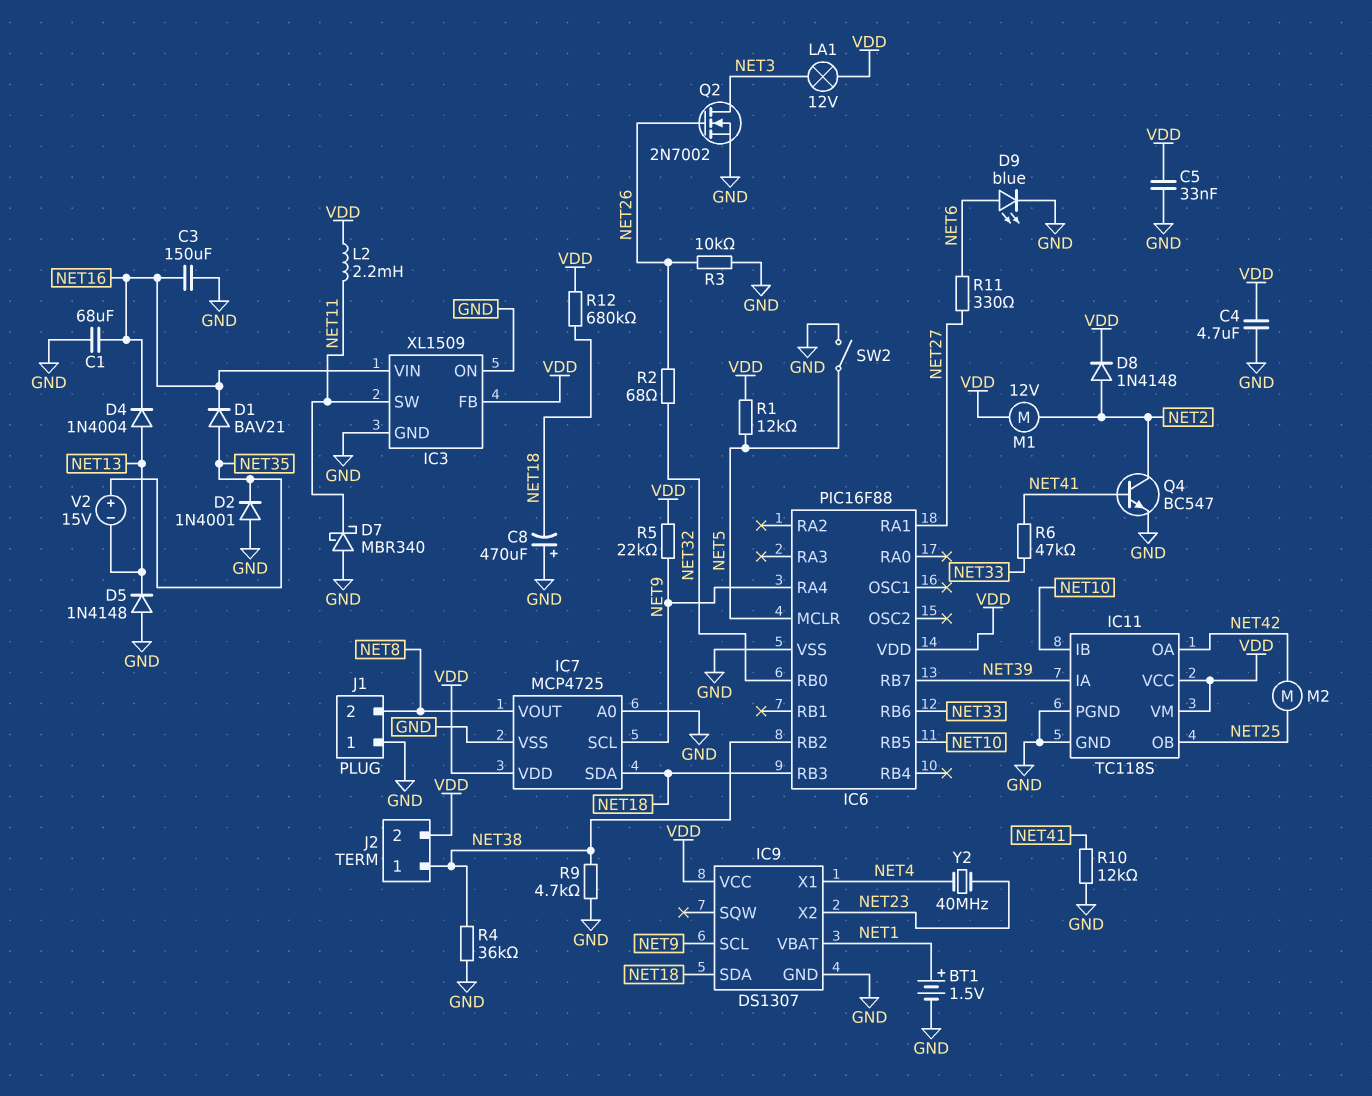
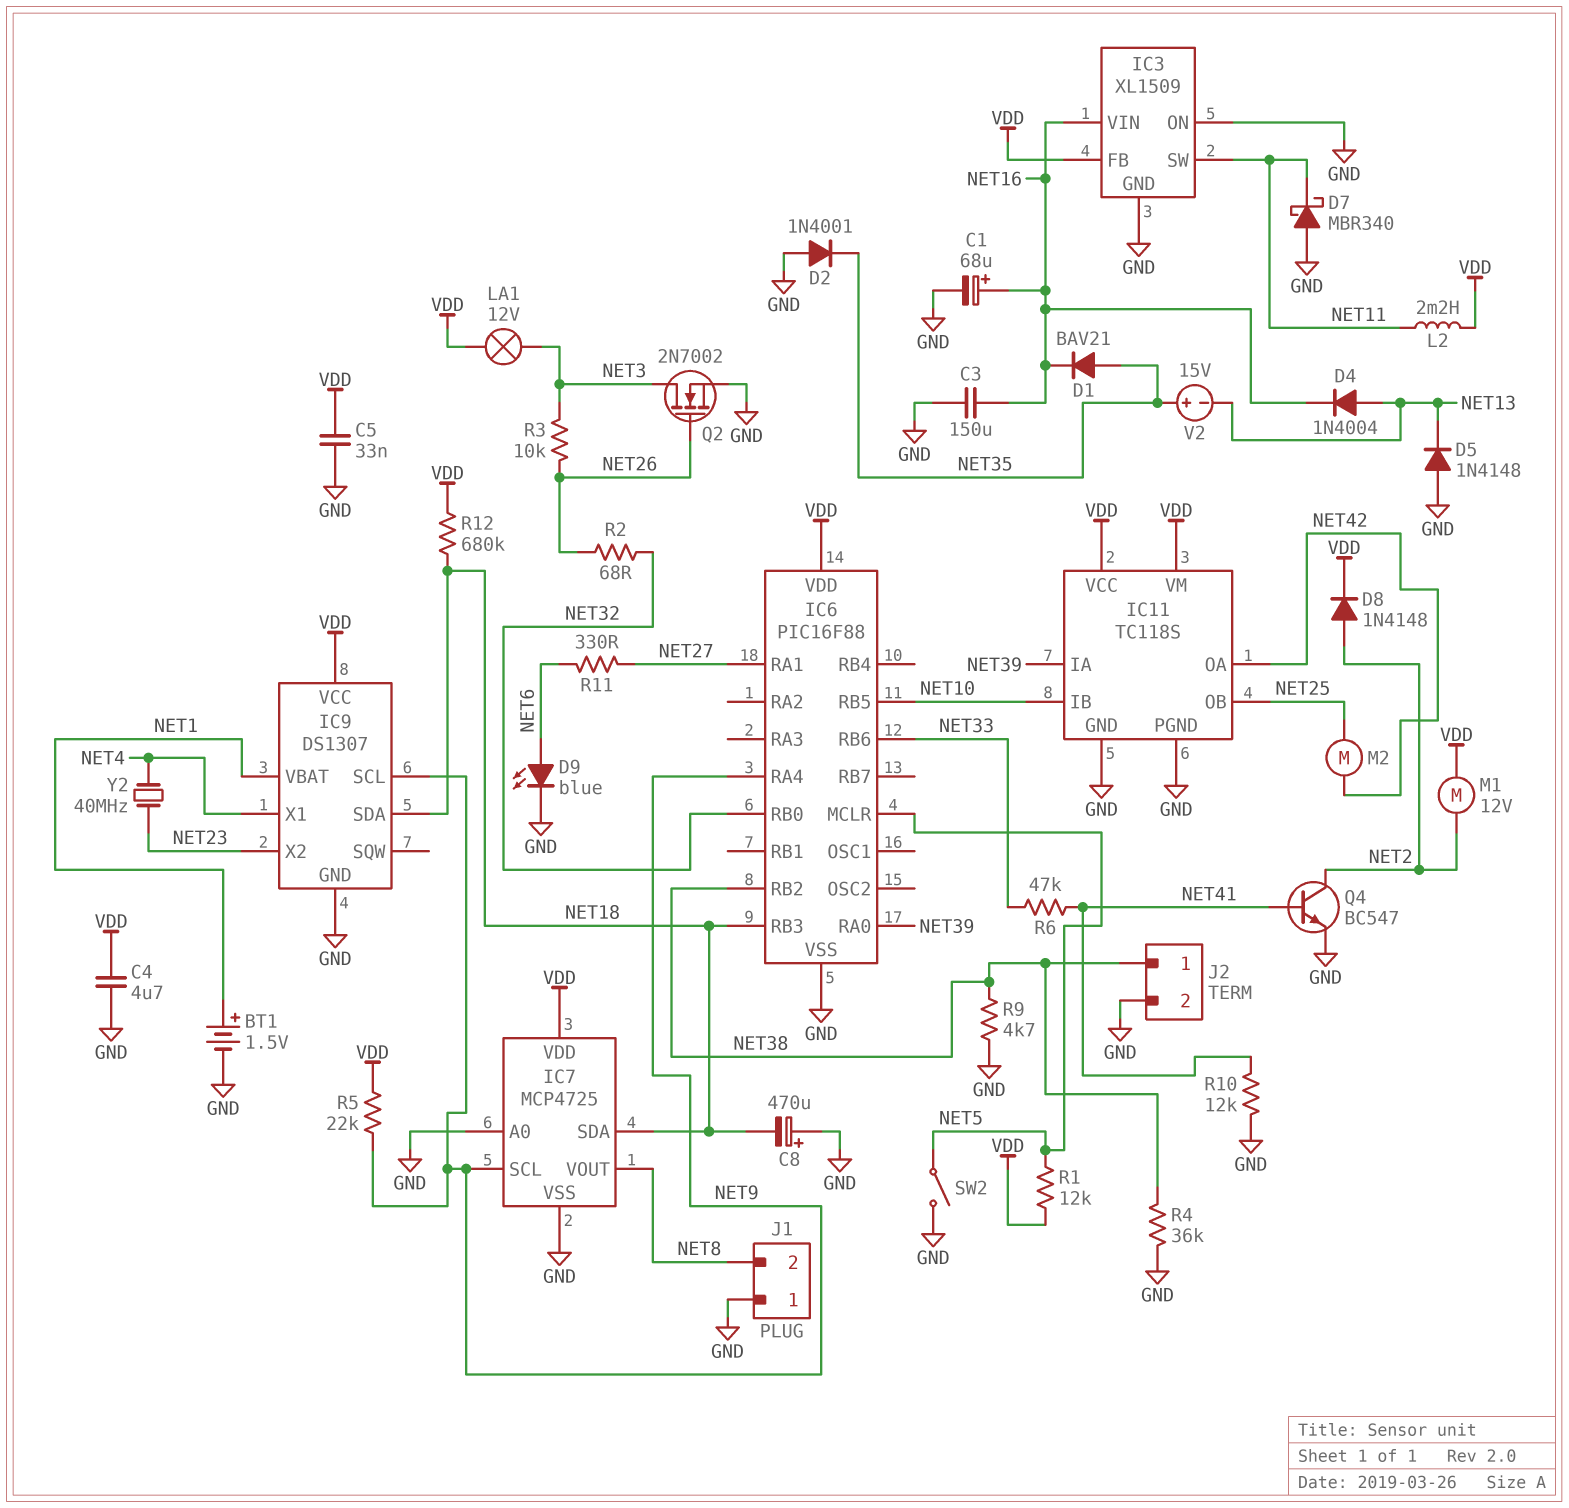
C1: 68uF (GND, NET16) -> 68uF (plus NET16, minus GND)
IC6 pin RA0: none -> NET39
IC6 pin RB7: NET39 -> none
J2 pin 2: VDD -> GND
R3: 10k (GND, NET26) -> 10k (NET3, NET26)

